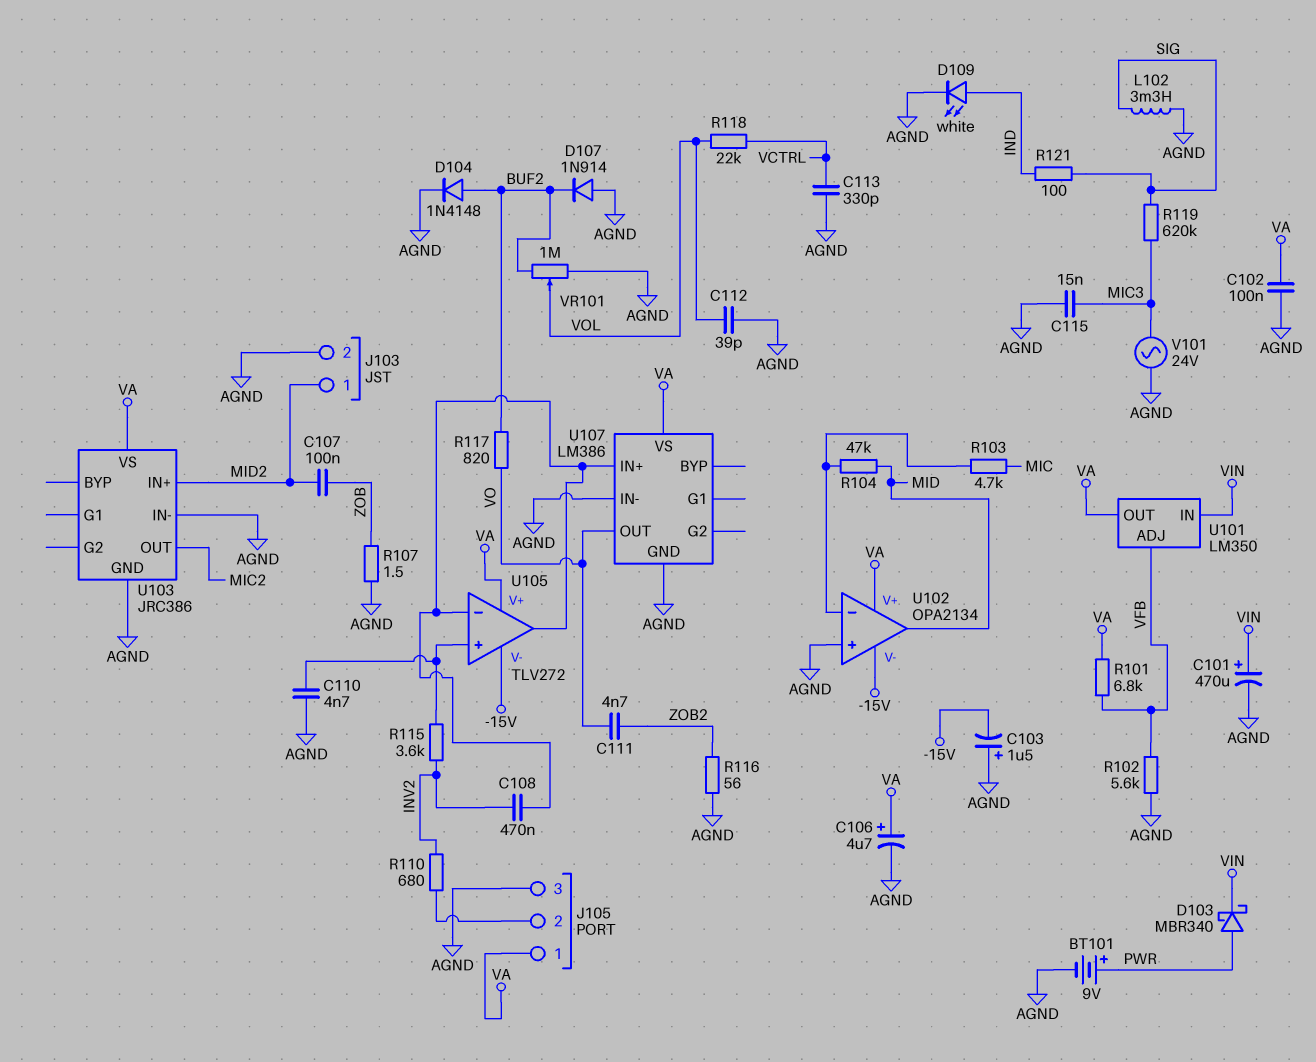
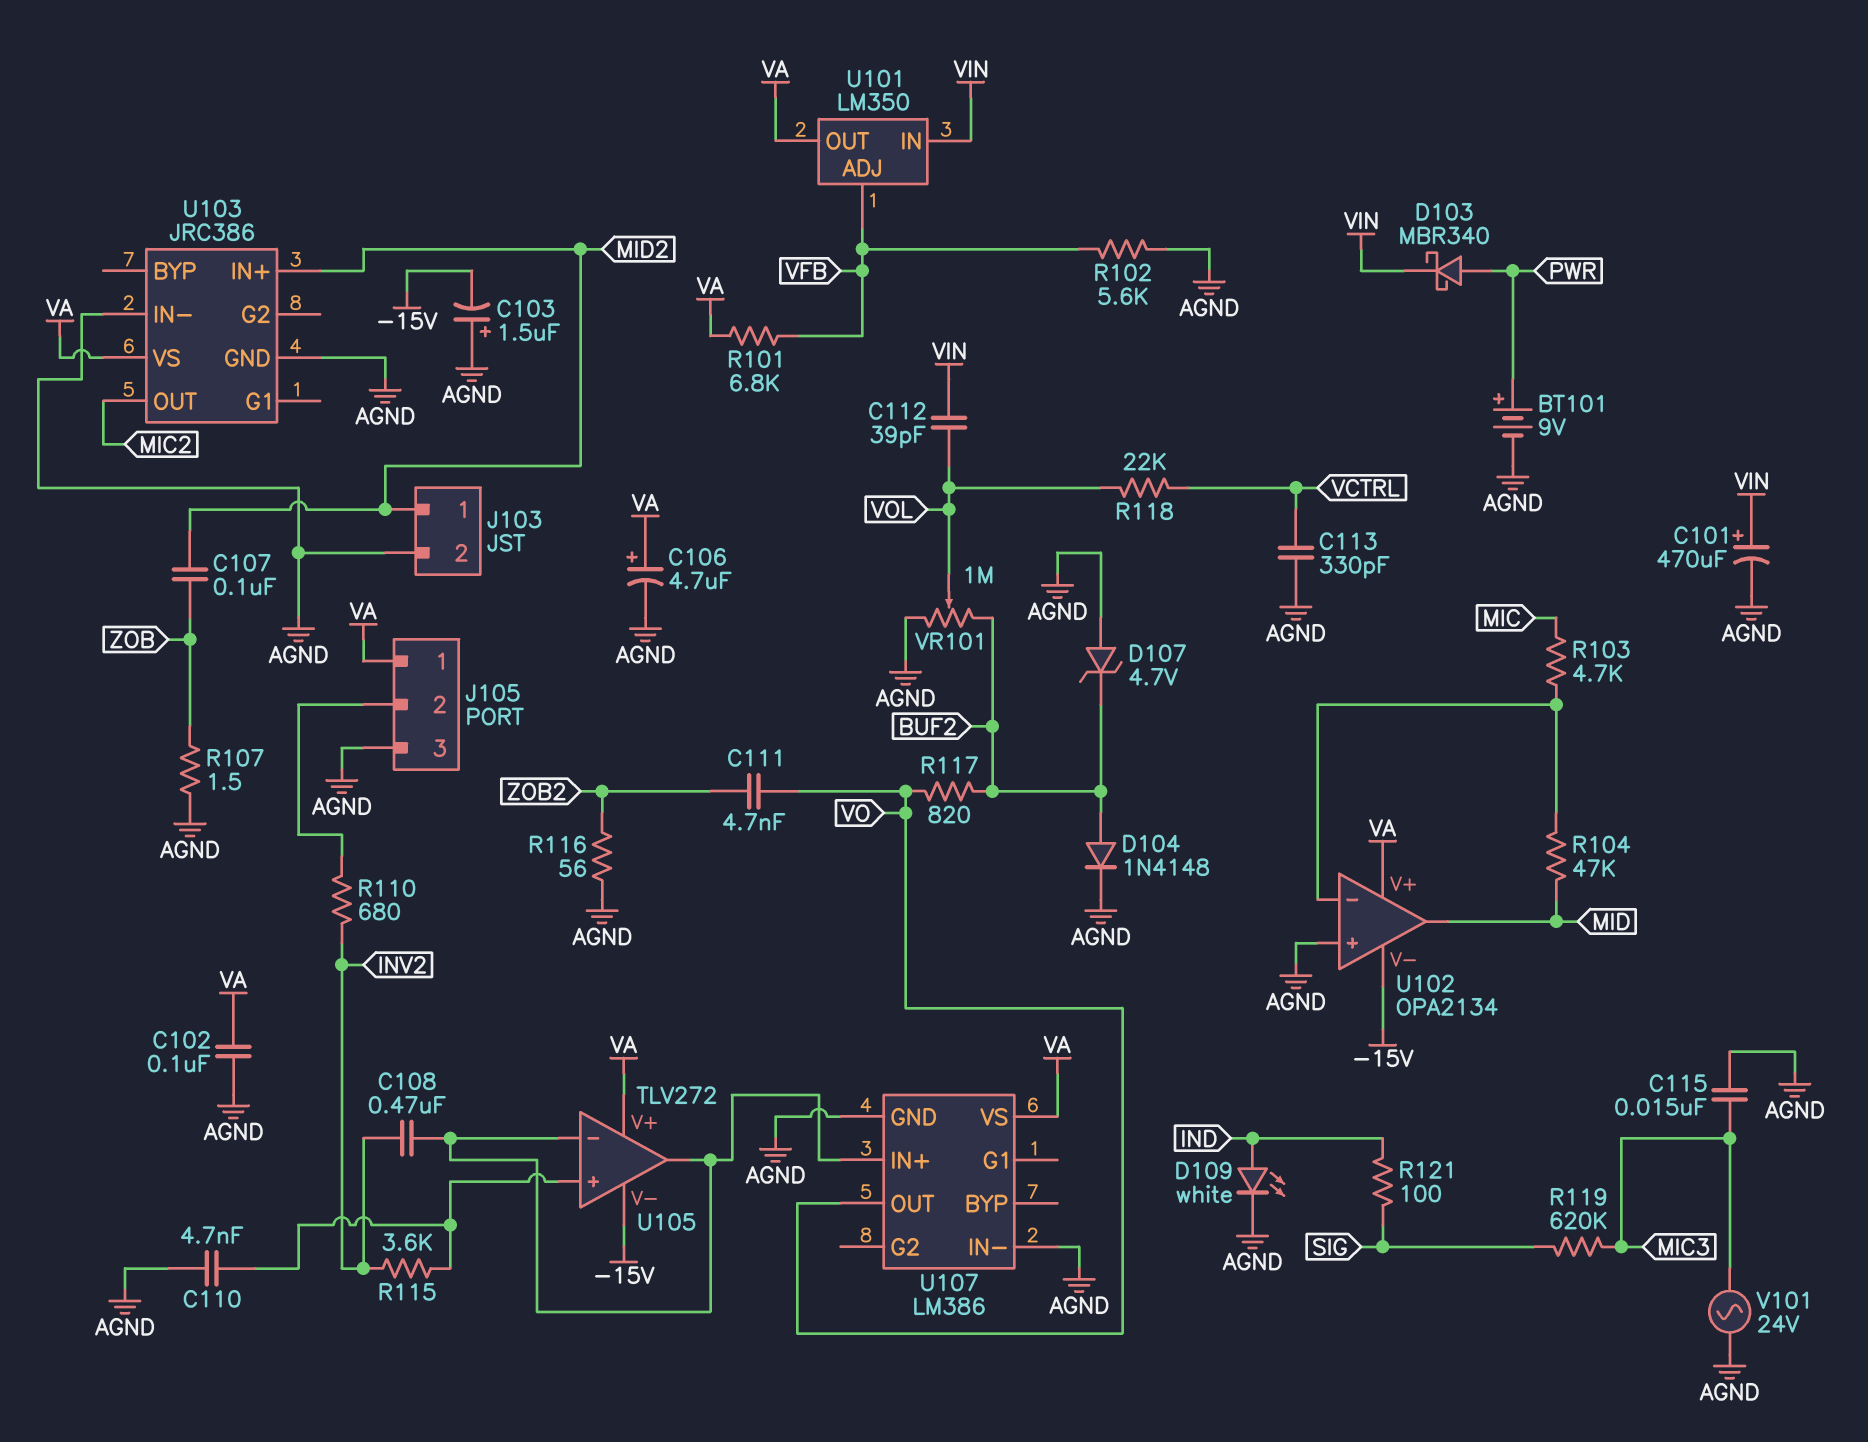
C112: 39pF (AGND, VOL) -> 39pF (VIN, VOL)
D107: diode 1N914 (A AGND, K BUF2) -> zener 4.7V (A AGND, K BUF2)
L102: 3.3mH (AGND, SIG) -> none

